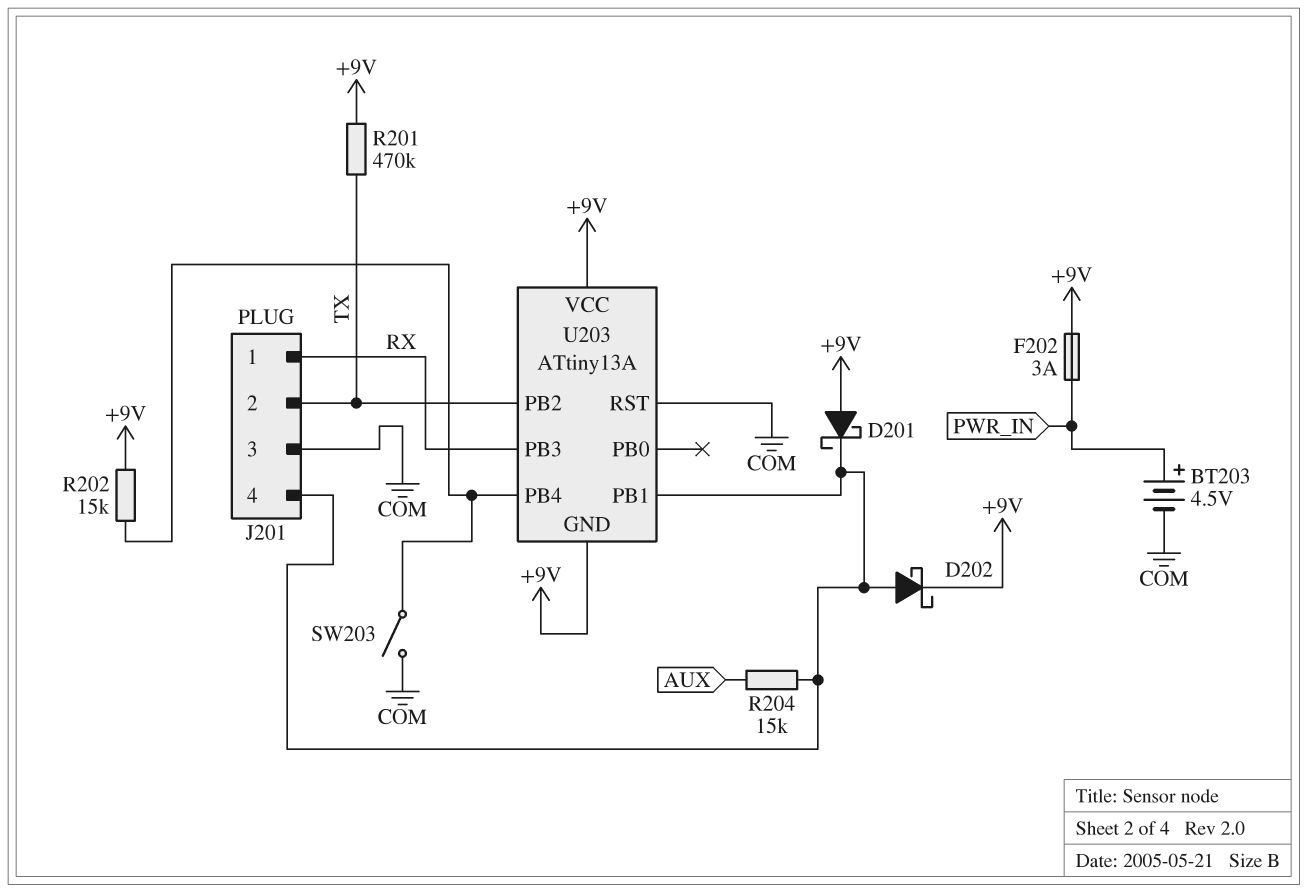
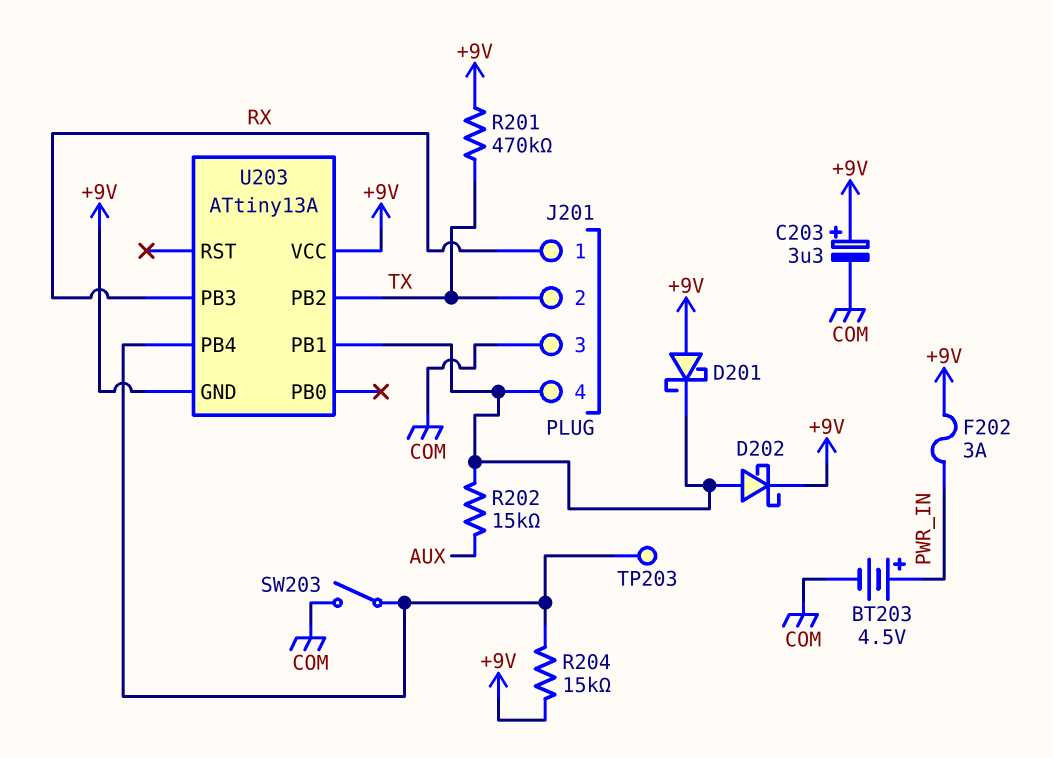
C203: none -> 3.3uF (plus +9V, minus COM)
R202: 15k (+9V, U203/PB4) -> 15k (AUX, J201/4)
R204: 15k (AUX, J201/4) -> 15k (+9V, U203/PB4)
TP203: none -> test point (U203/PB4)
U203 pin RST: COM -> none

